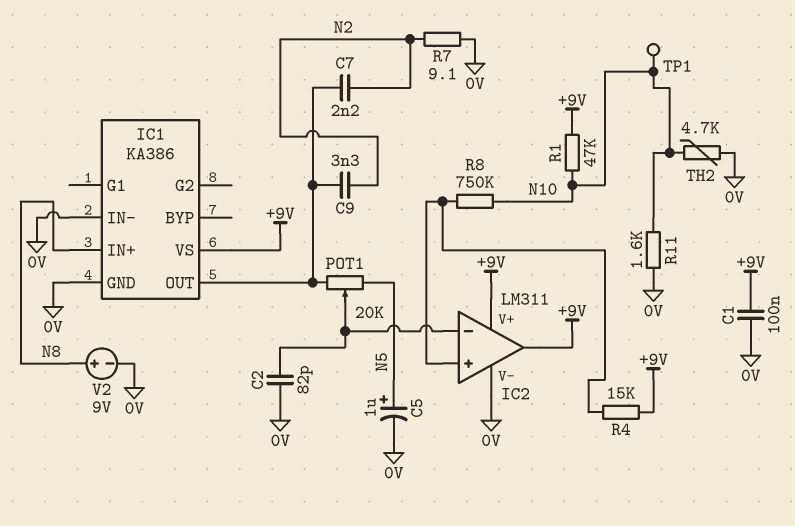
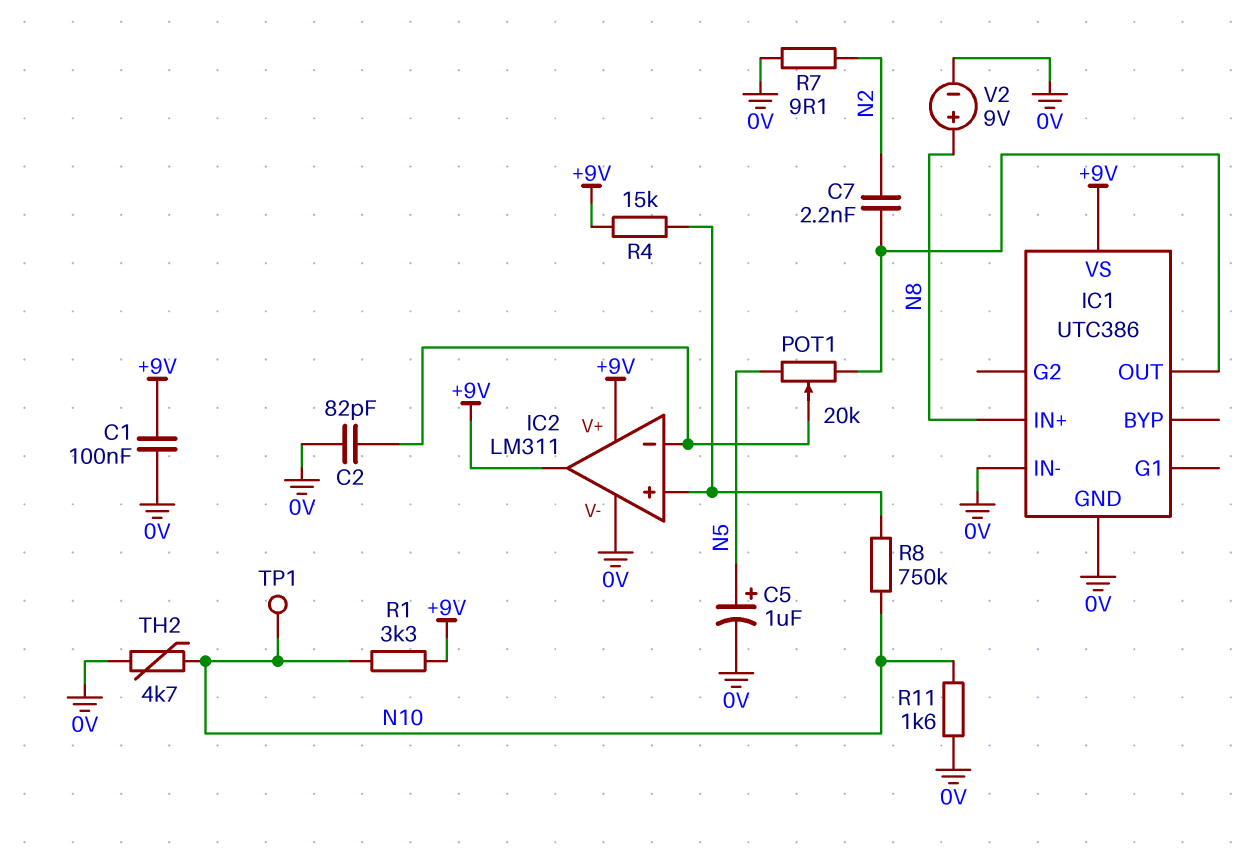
C9: 3.3nF (IC1/OUT, N2) -> none
IC1: KA386 -> UTC386
R1: 47k (+9V, N10) -> 3.3k (+9V, N10)

